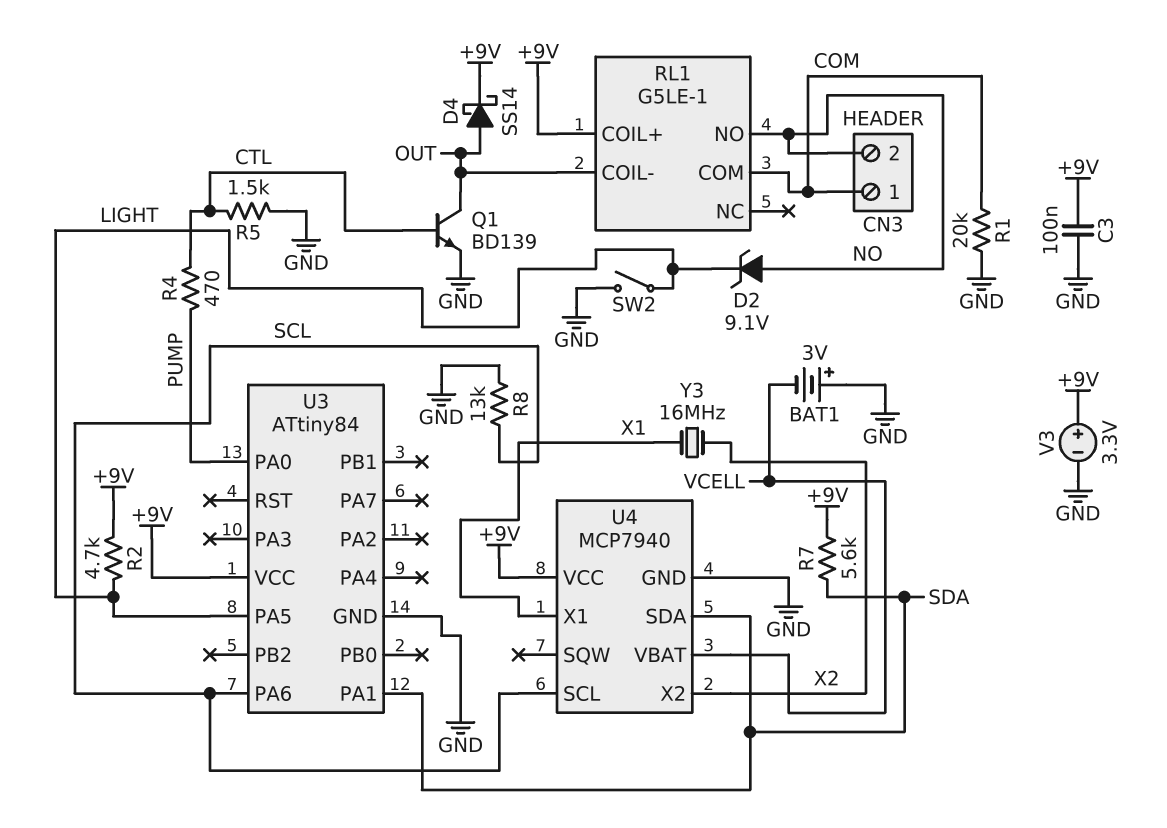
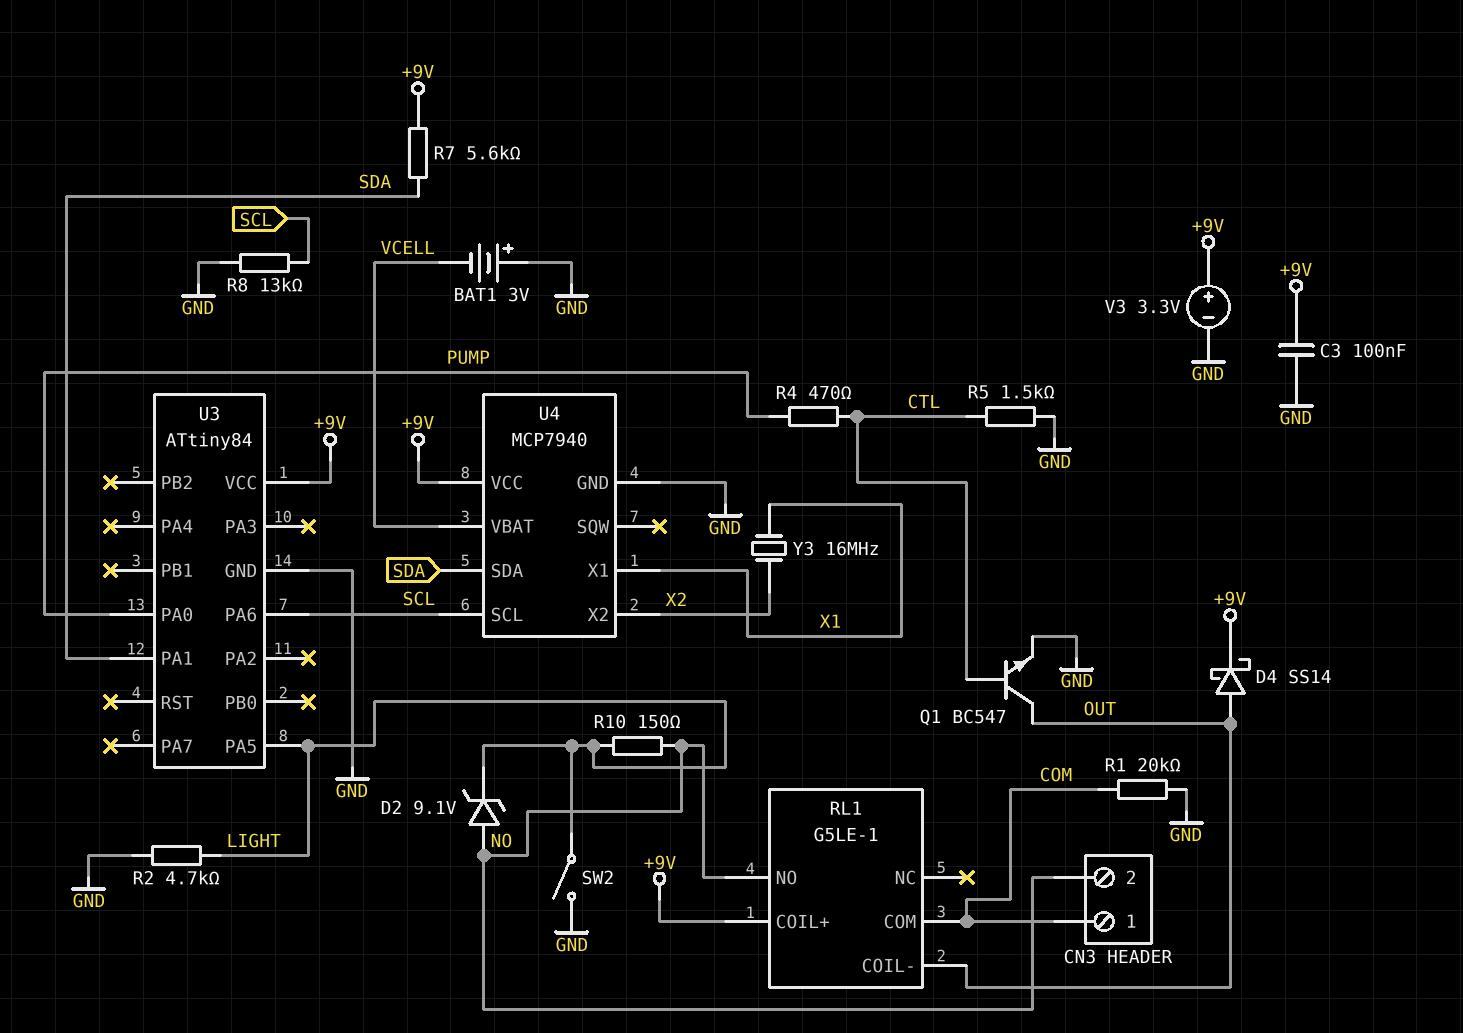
Q1: NPN BD139 (B CTL, C OUT, E GND) -> NPN BC547 (B CTL, C OUT, E GND)
R2: 4.7k (+9V, LIGHT) -> 4.7k (GND, LIGHT)
R10: none -> 150 (LIGHT, NO)

